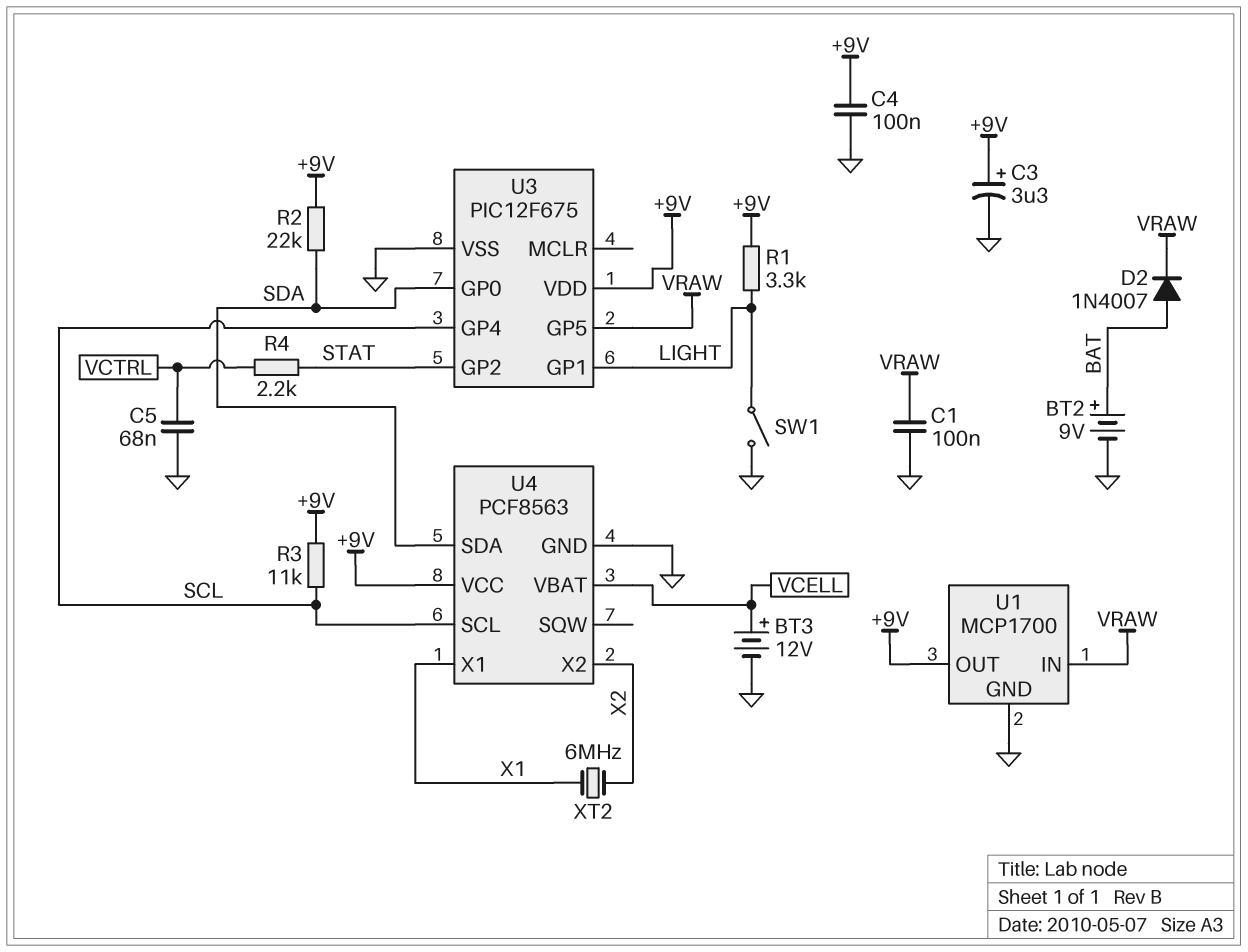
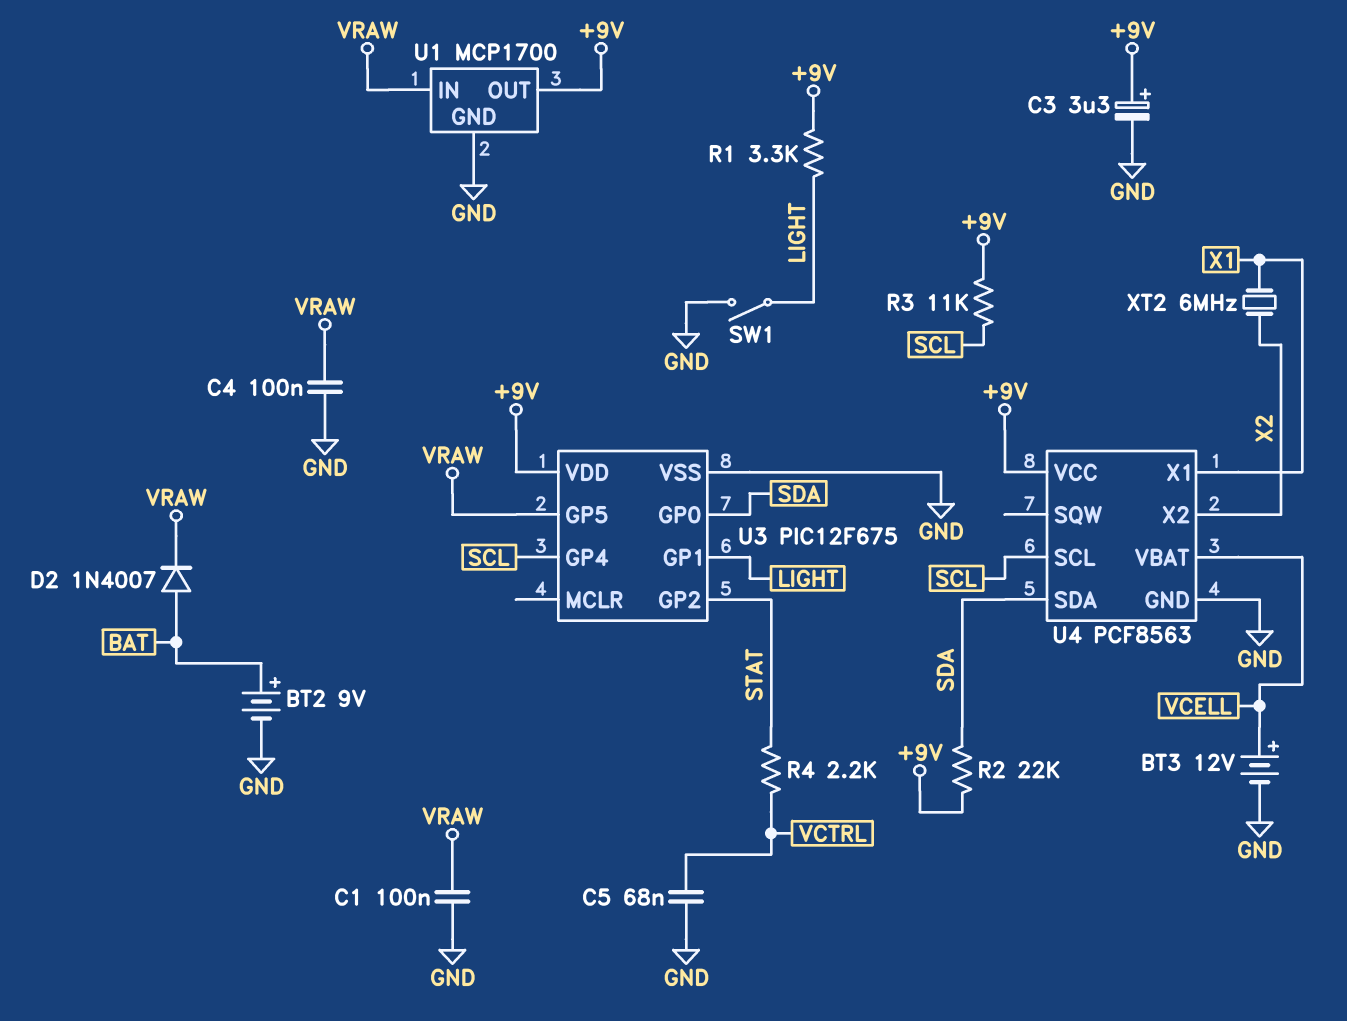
C4: 100nF (+9V, GND) -> 100nF (GND, VRAW)

